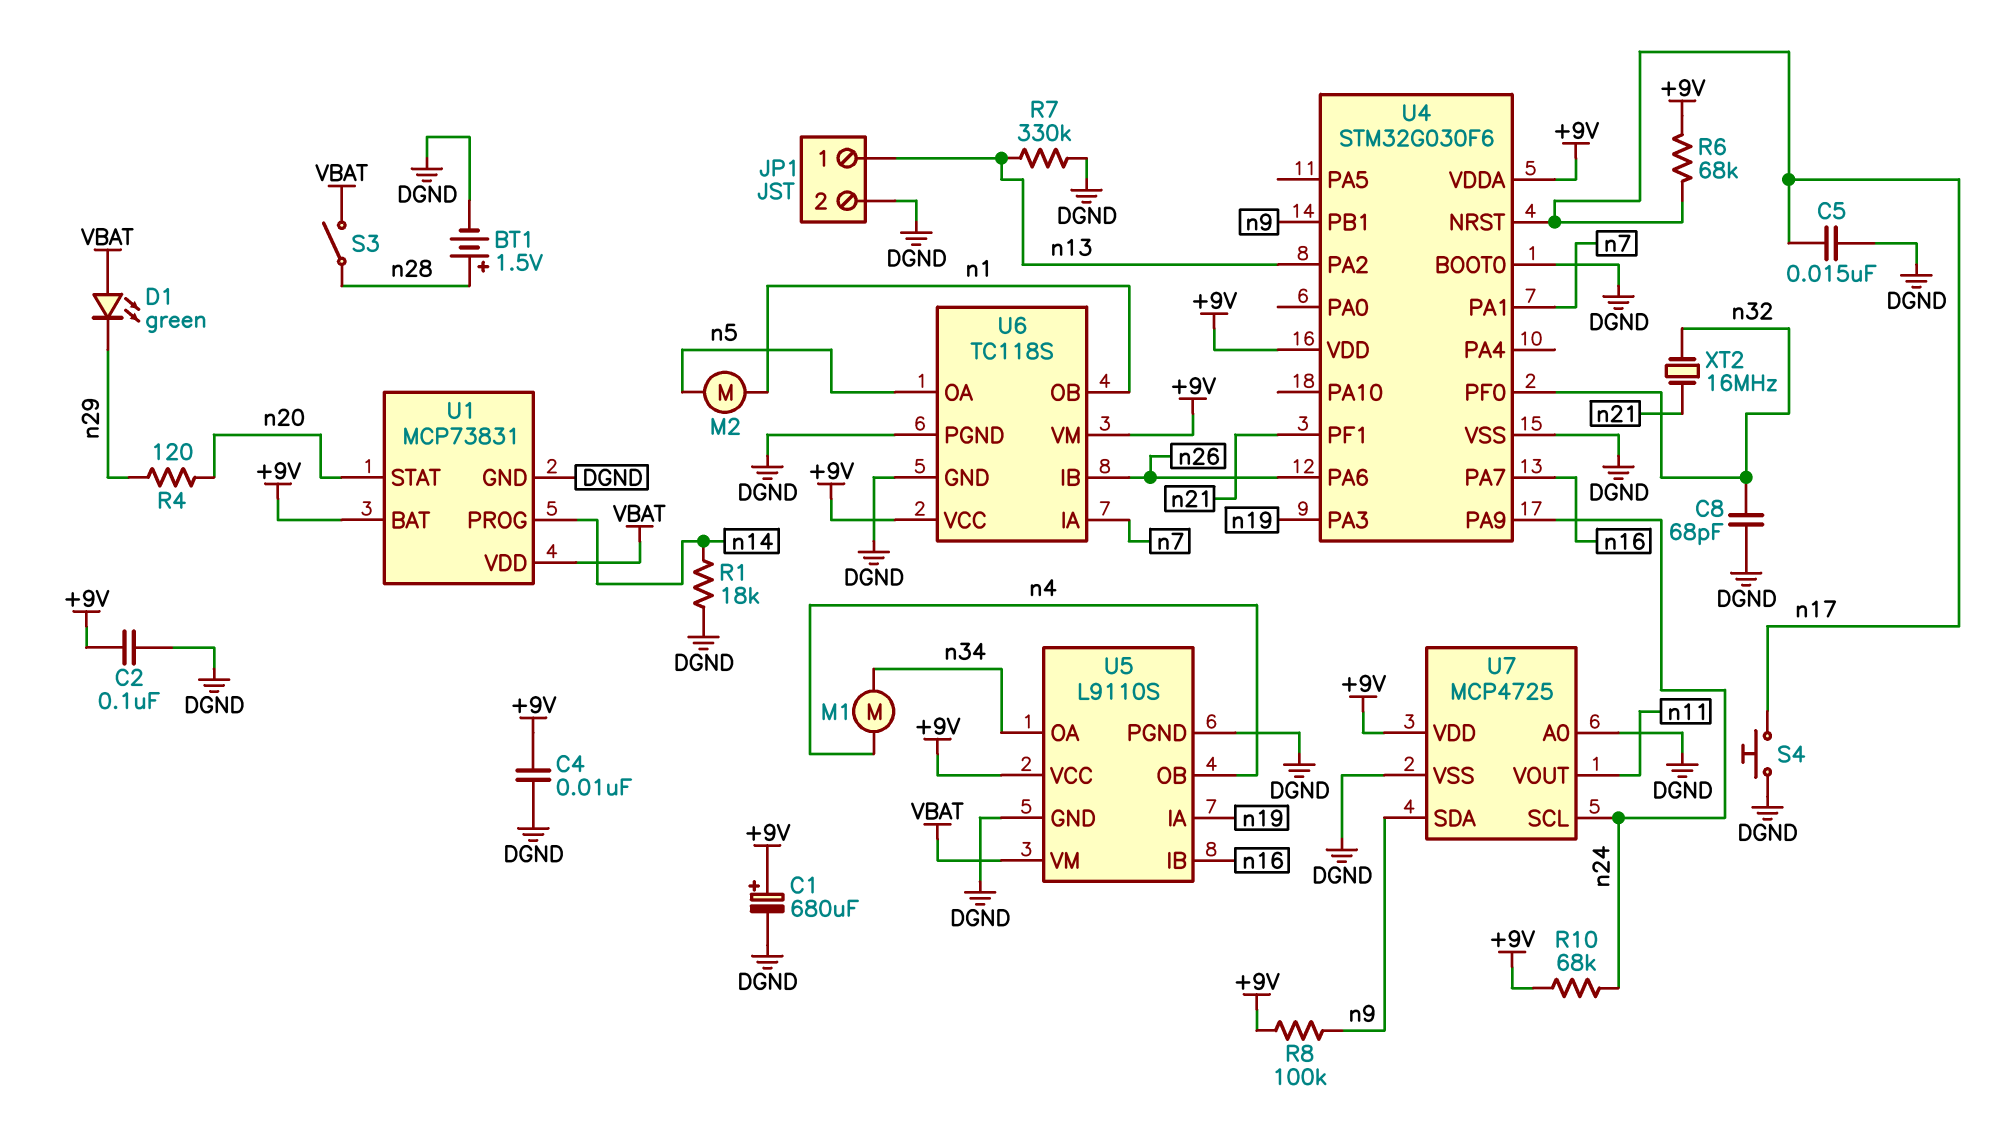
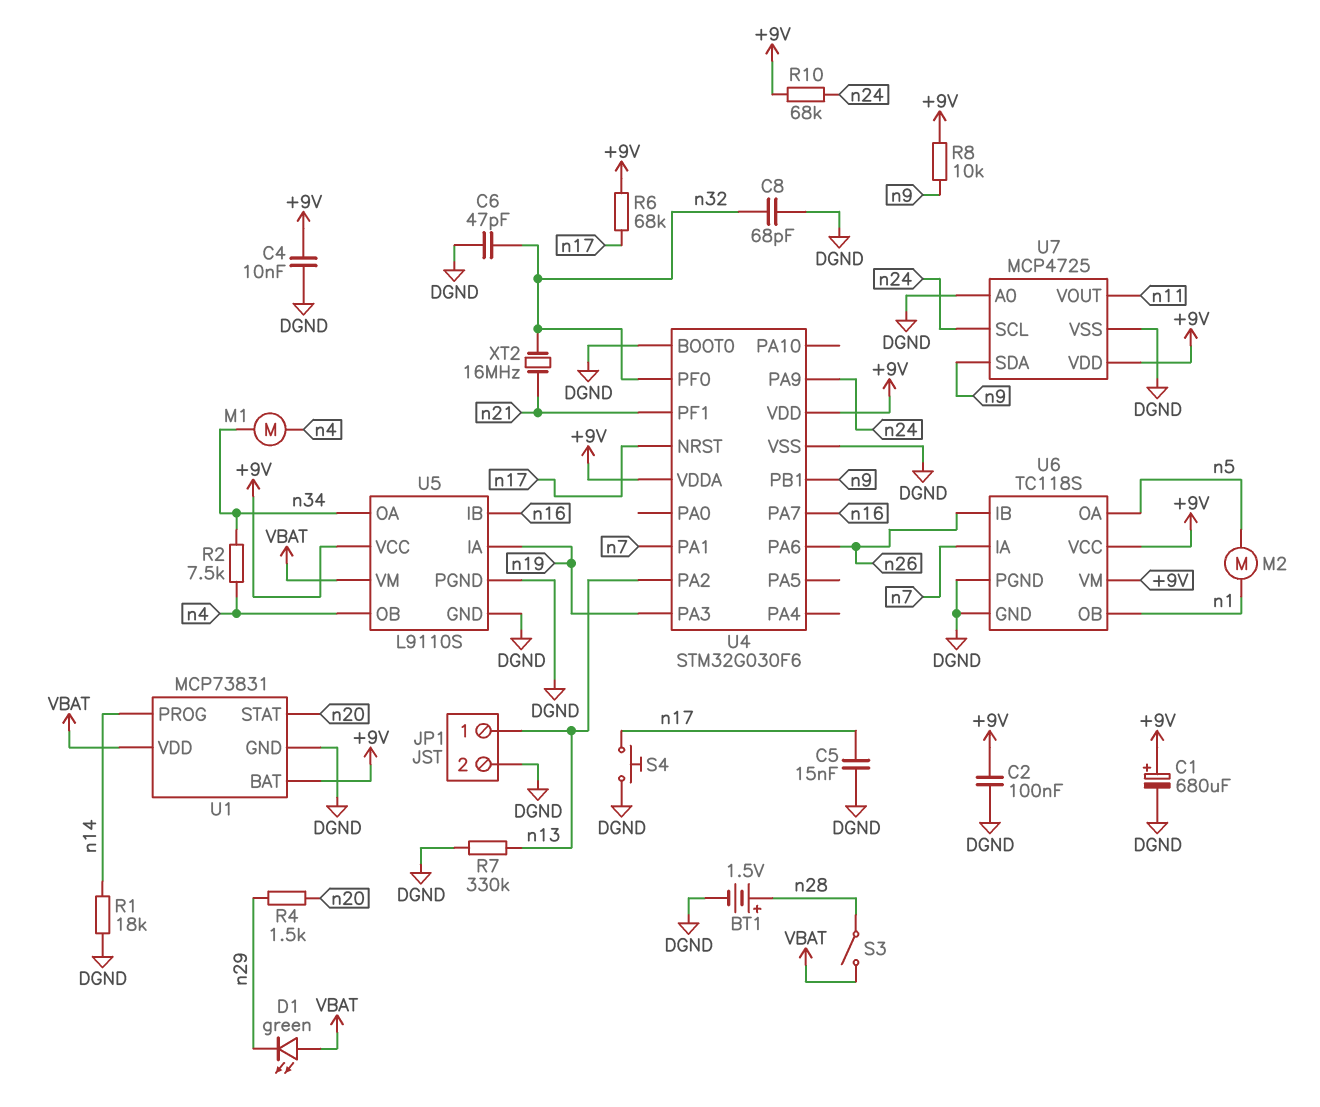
C6: none -> 47pF (DGND, n32)
R2: none -> 7.5k (n4, n34)
R4: 120 (n20, n29) -> 1.5k (n20, n29)
R8: 100k (+9V, n9) -> 10k (+9V, n9)

